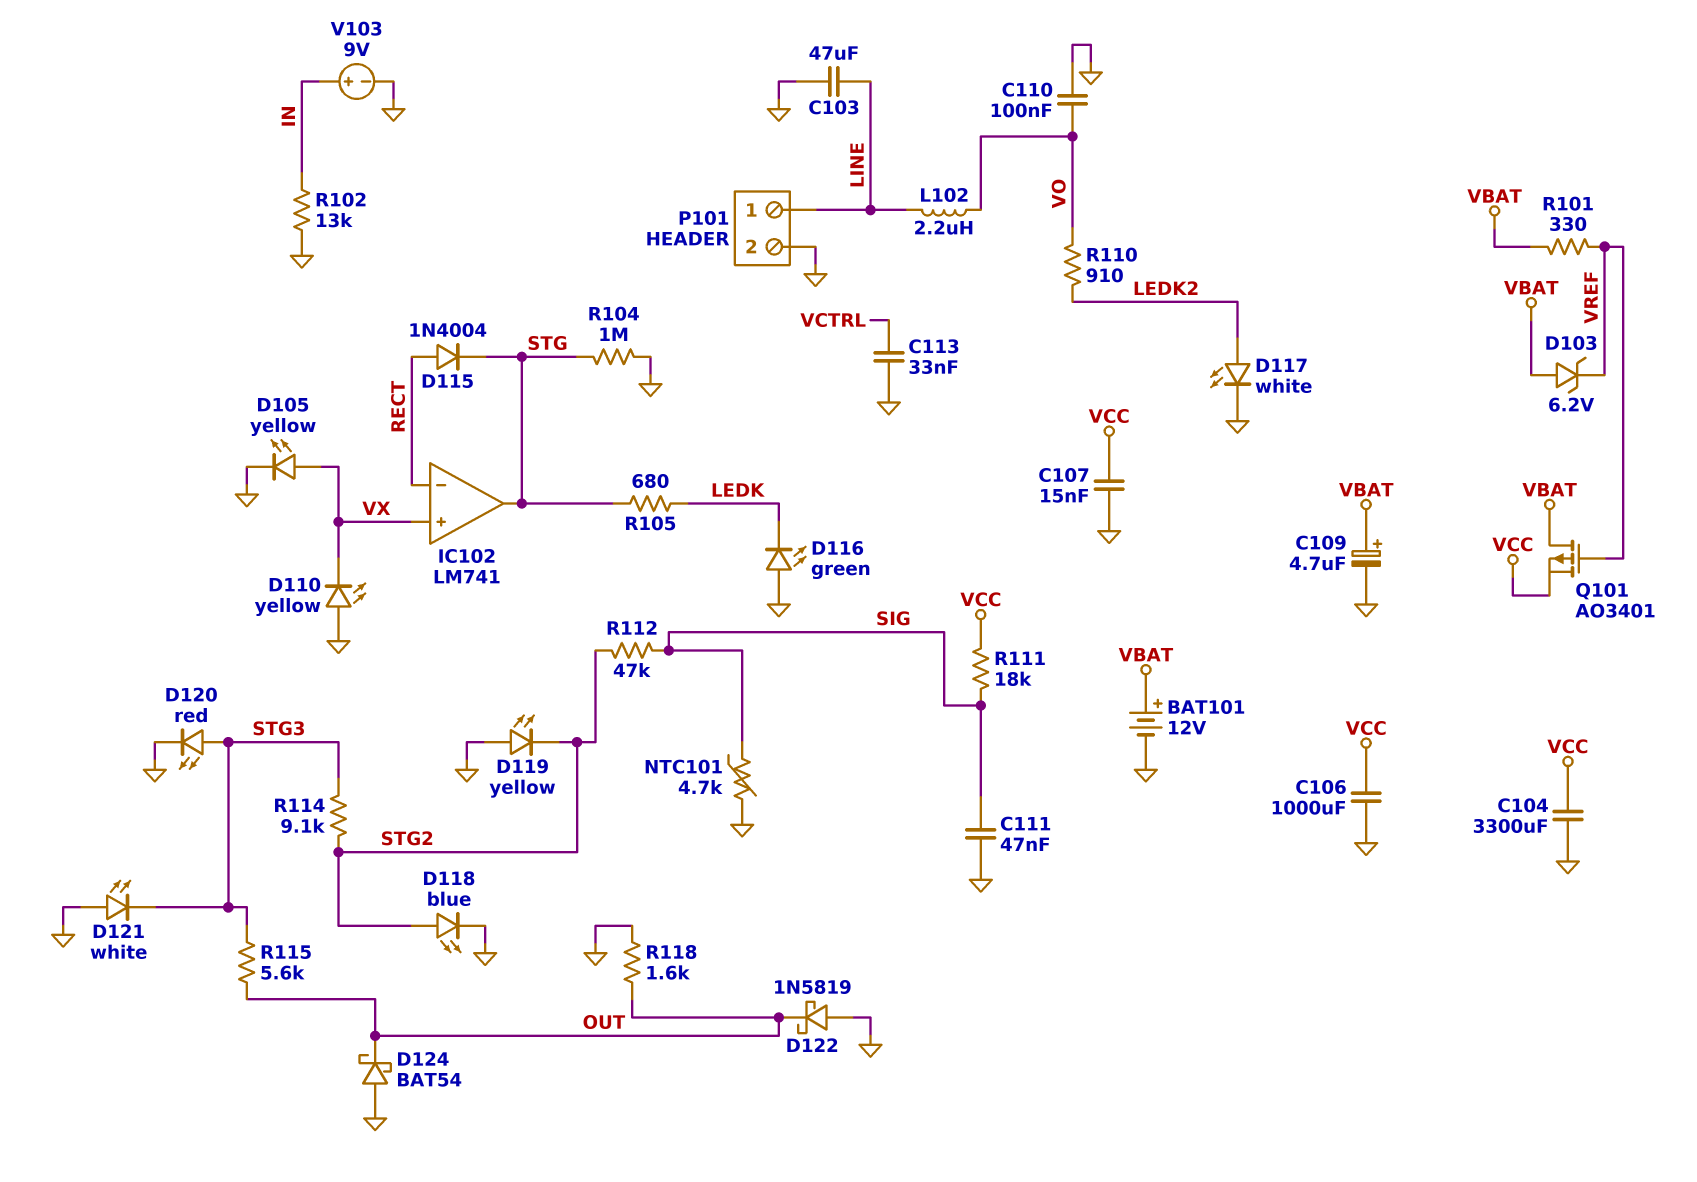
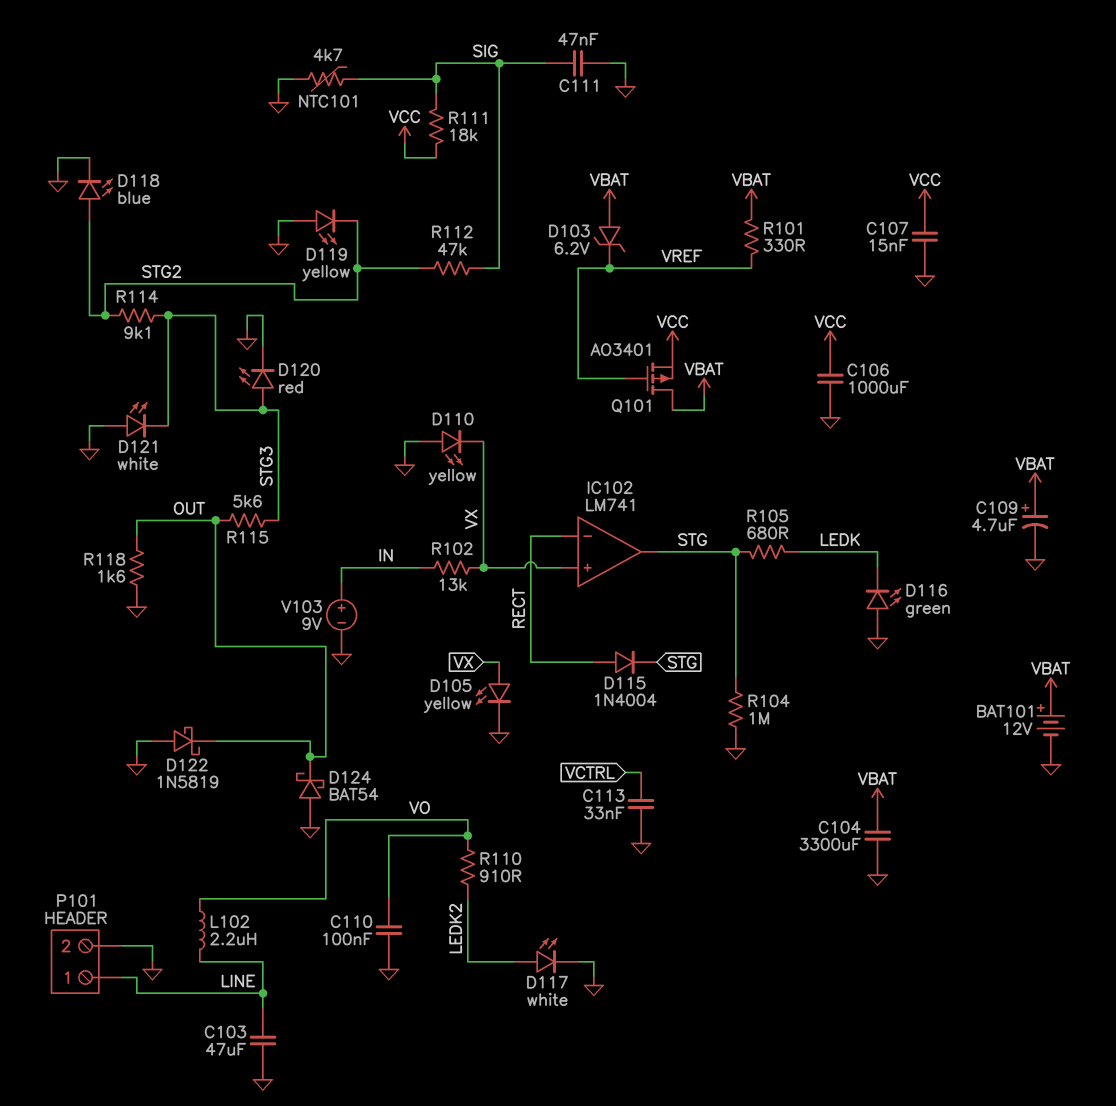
C104: 3300uF (GND, VCC) -> 3300uF (GND, VBAT)
R102: 13k (GND, IN) -> 13k (IN, VX)

